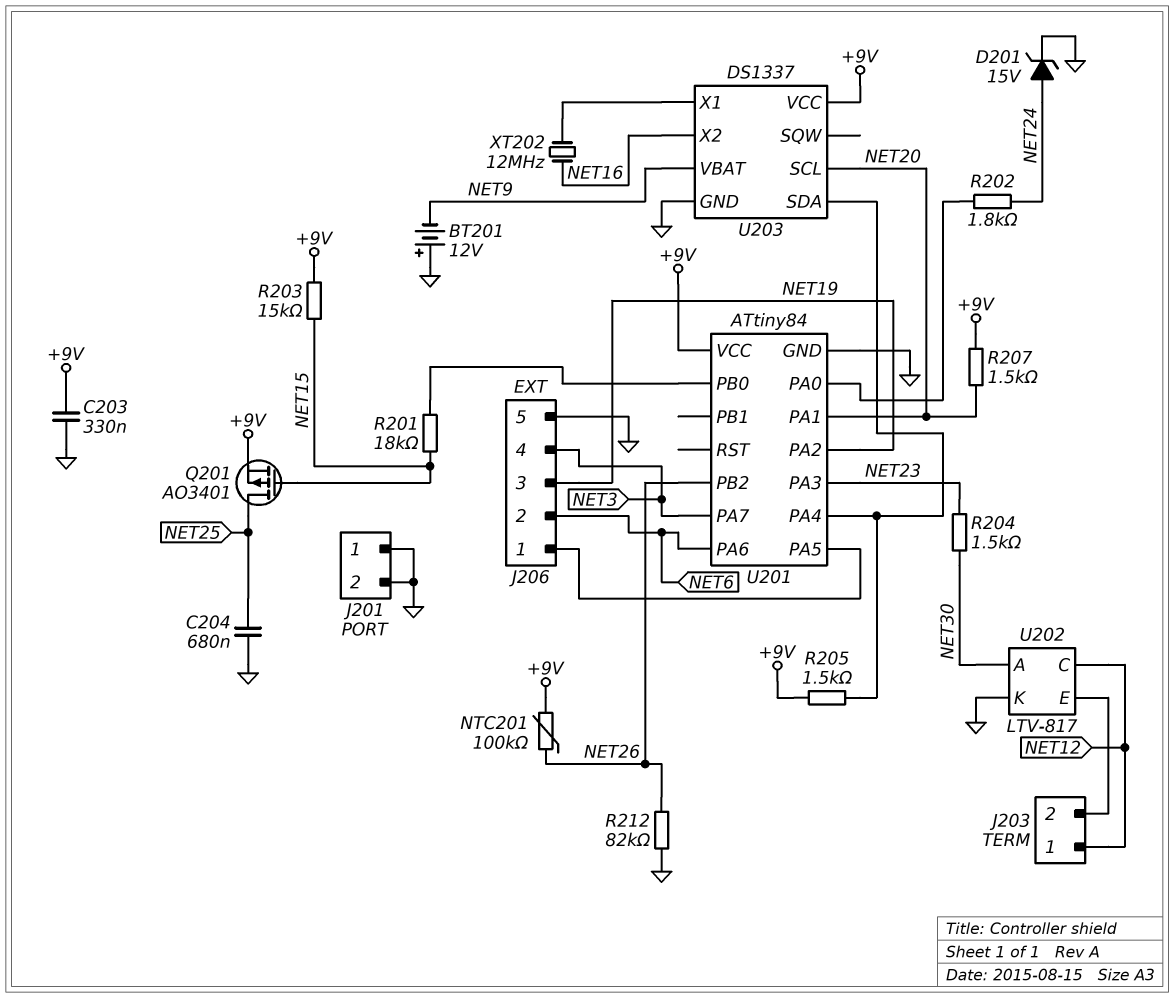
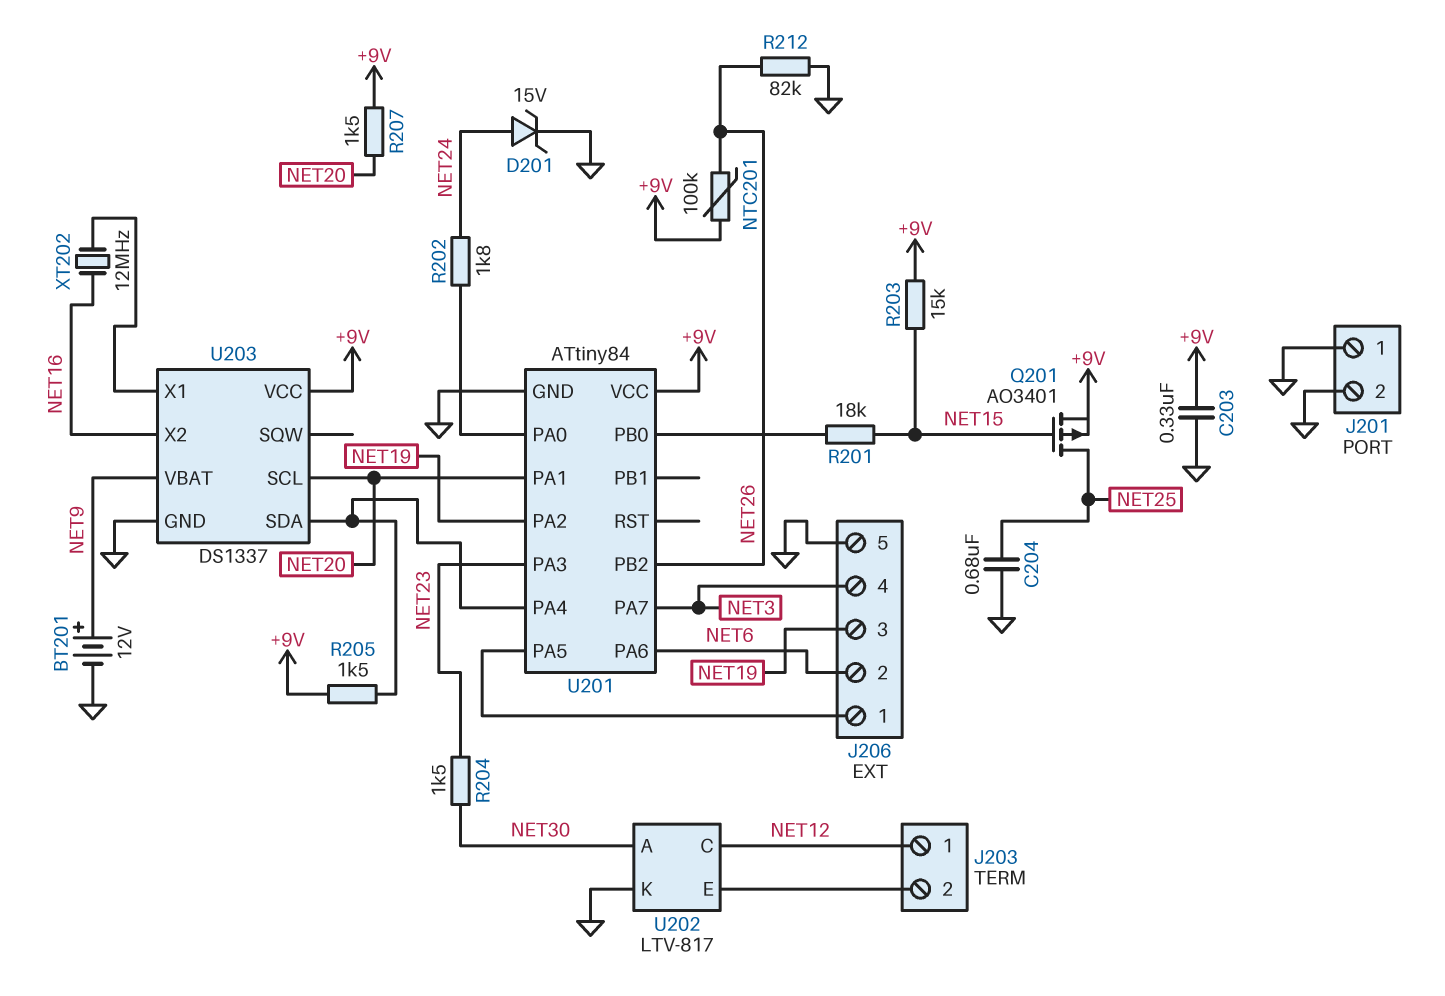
BT201: 12V (plus GND, minus NET9) -> 12V (plus NET9, minus GND)

